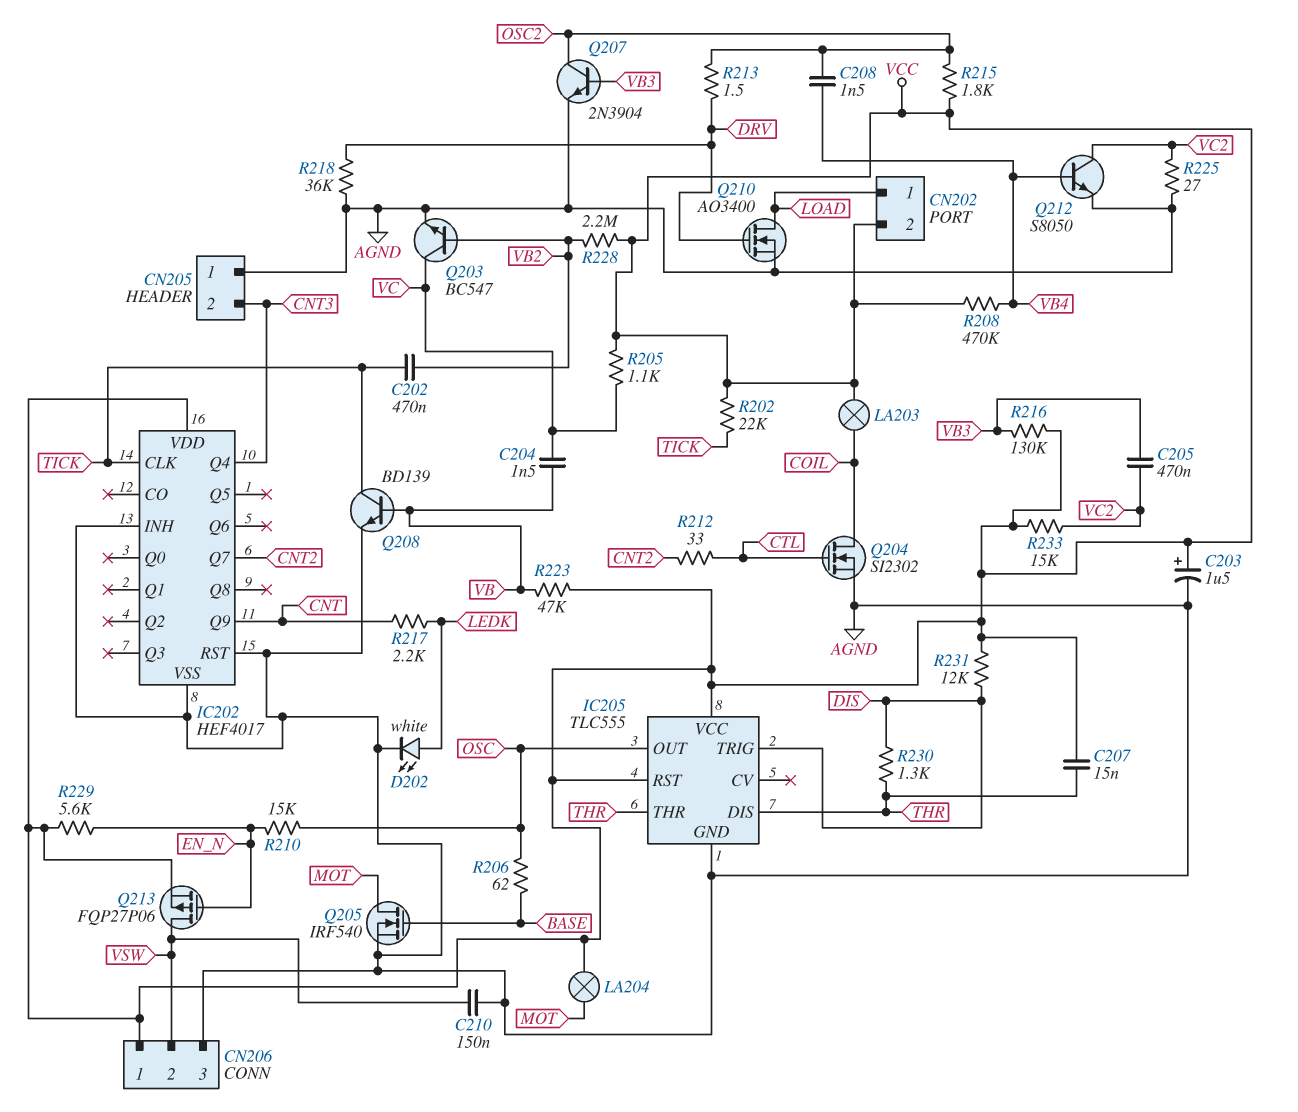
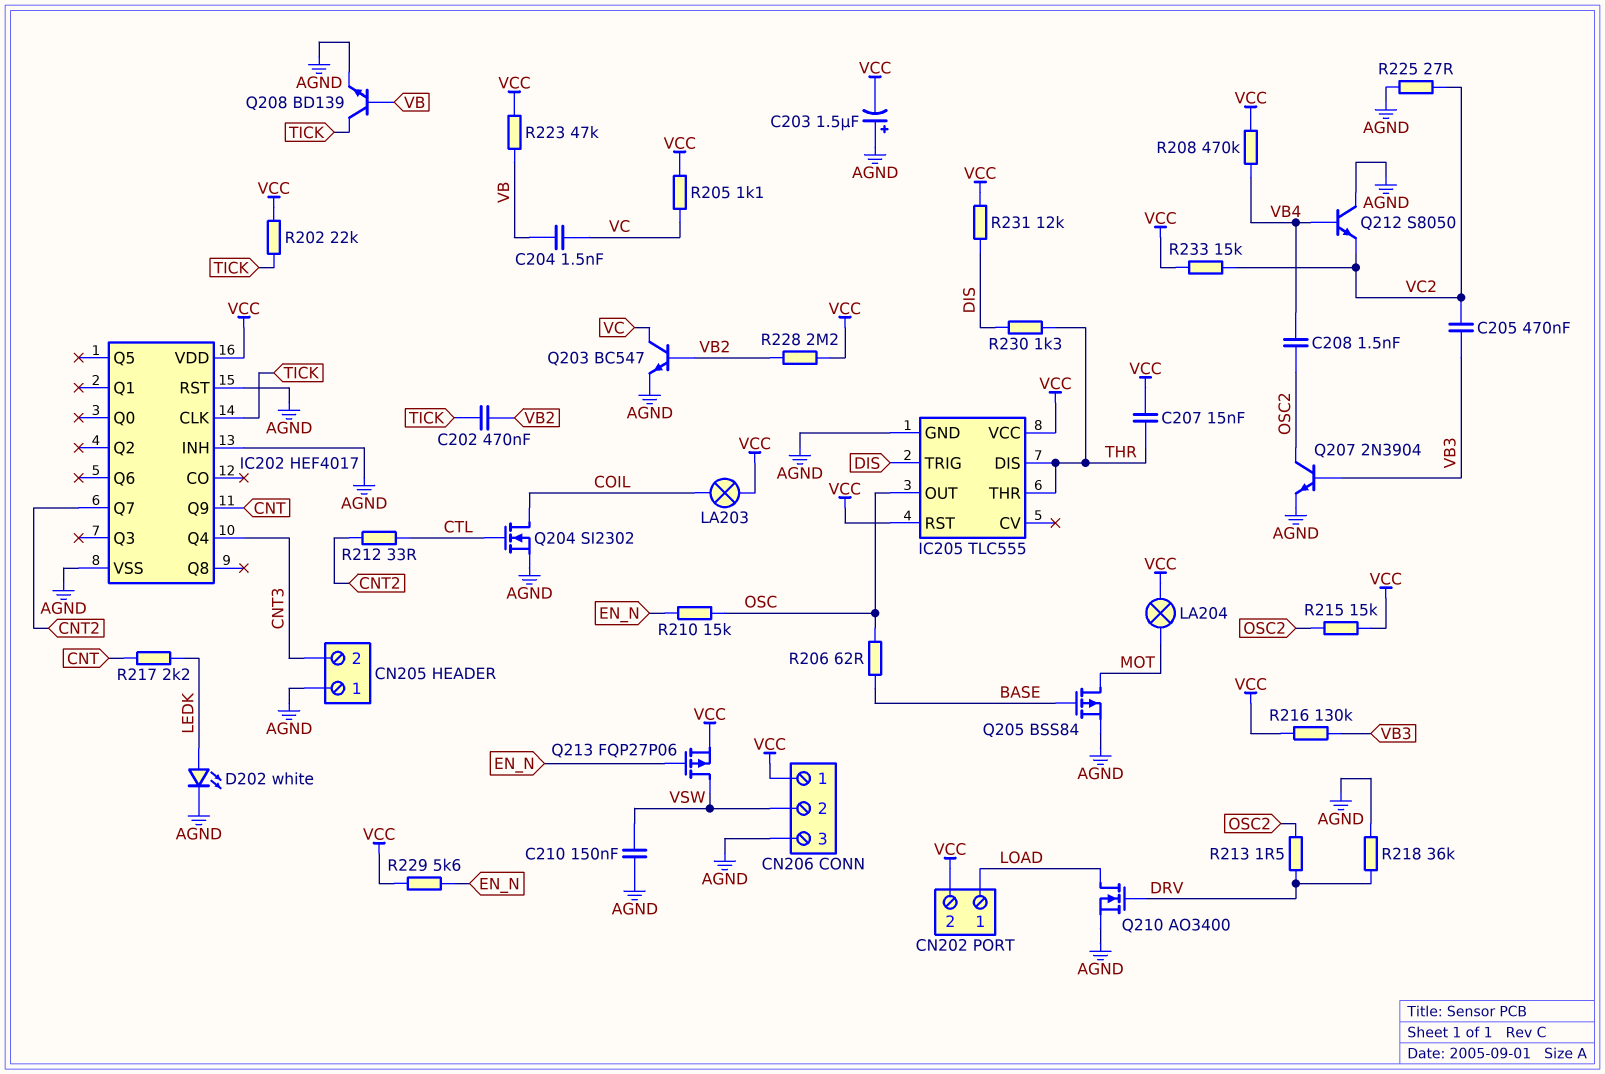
C203: 1.5uF (plus VCC, minus AGND) -> 1.5uF (plus AGND, minus VCC)
Q205: NMOS IRF540 (G BASE, D MOT, S AGND) -> PMOS BSS84 (G BASE, D MOT, S AGND)
Q212: NPN S8050 (B VB4, C VC2, E AGND) -> NPN S8050 (B VB4, C AGND, E VC2)
R215: 1.8k (OSC2, VCC) -> 15k (OSC2, VCC)

